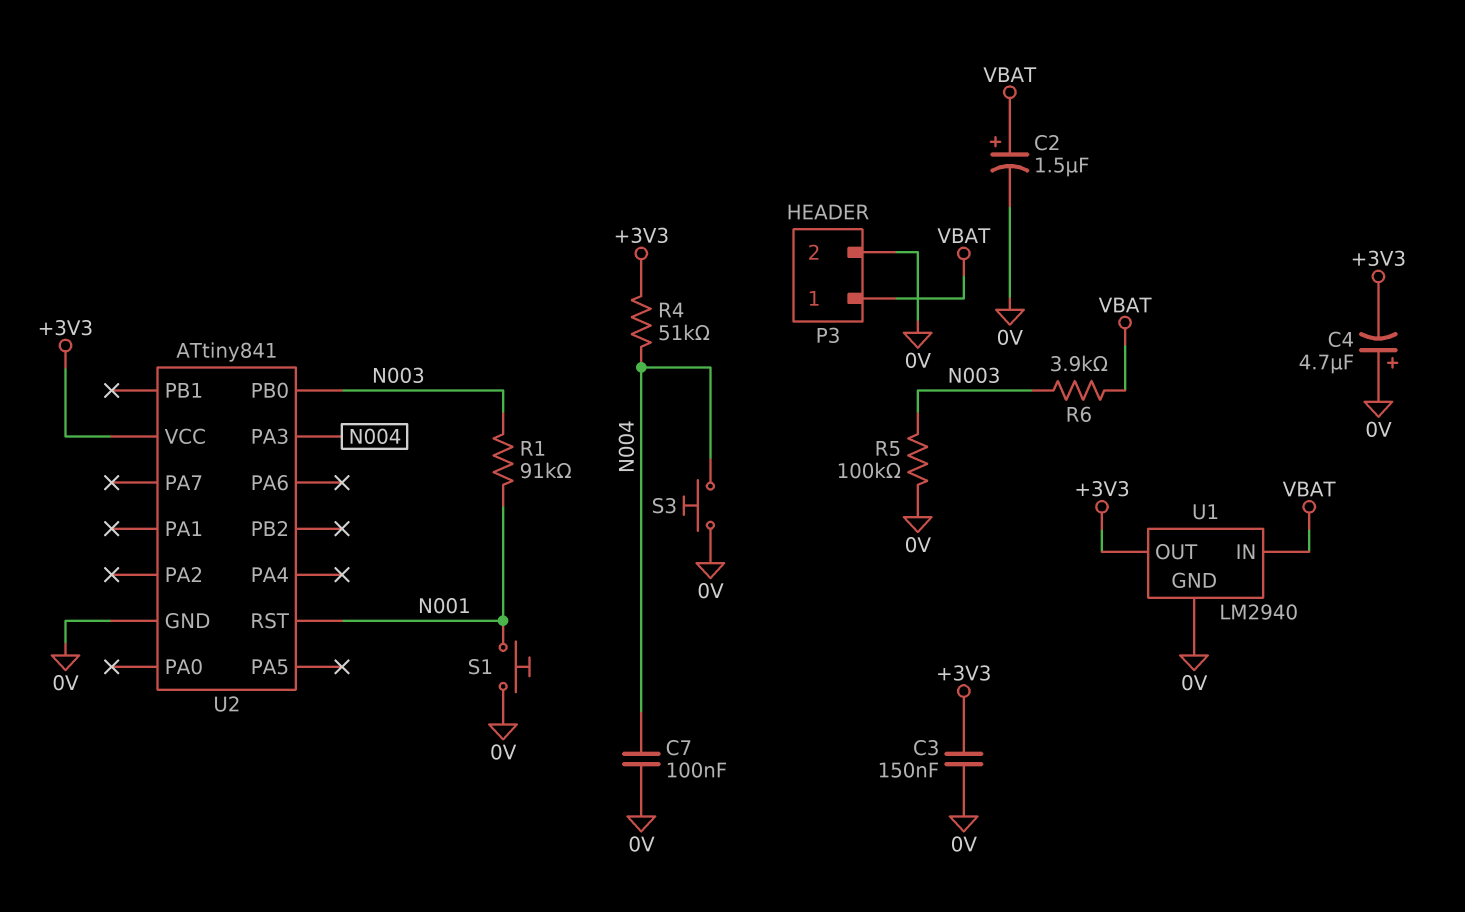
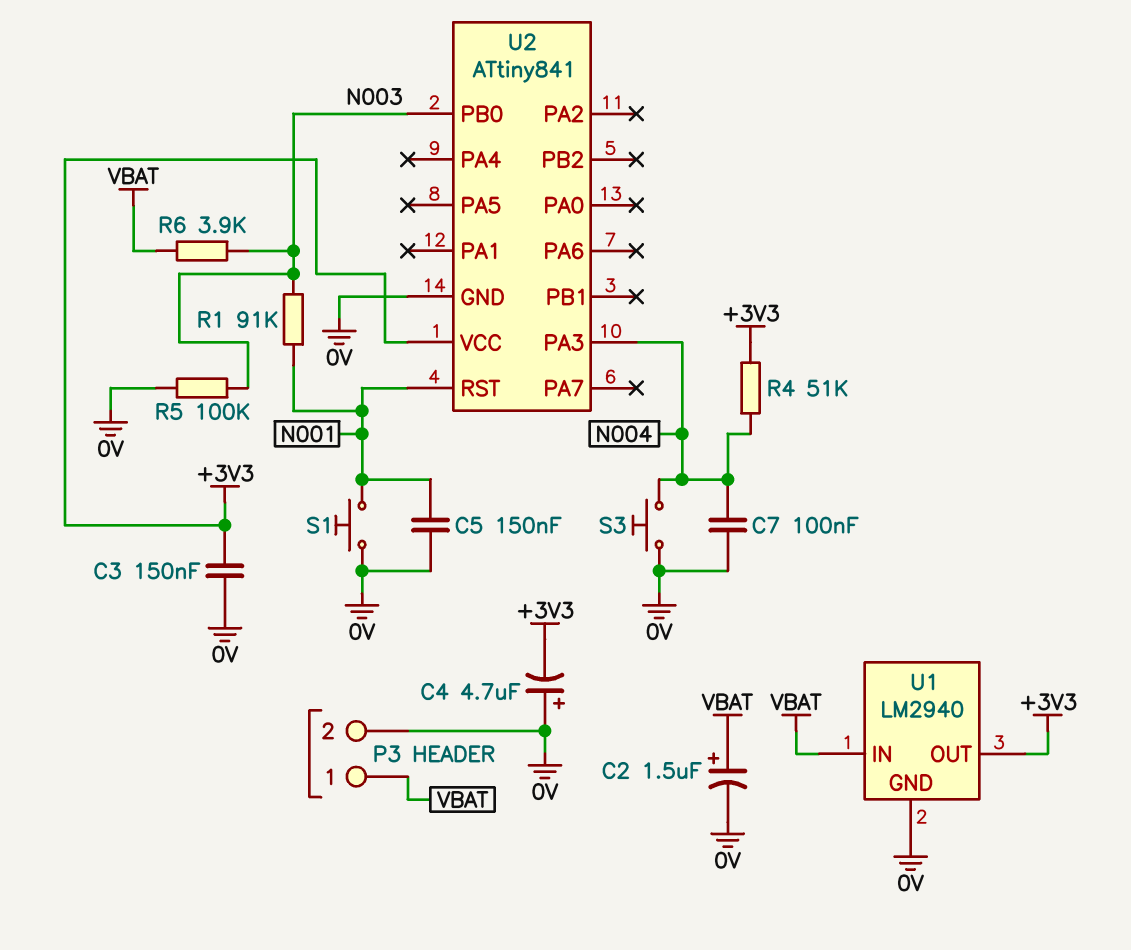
C5: none -> 150nF (0V, N001)

